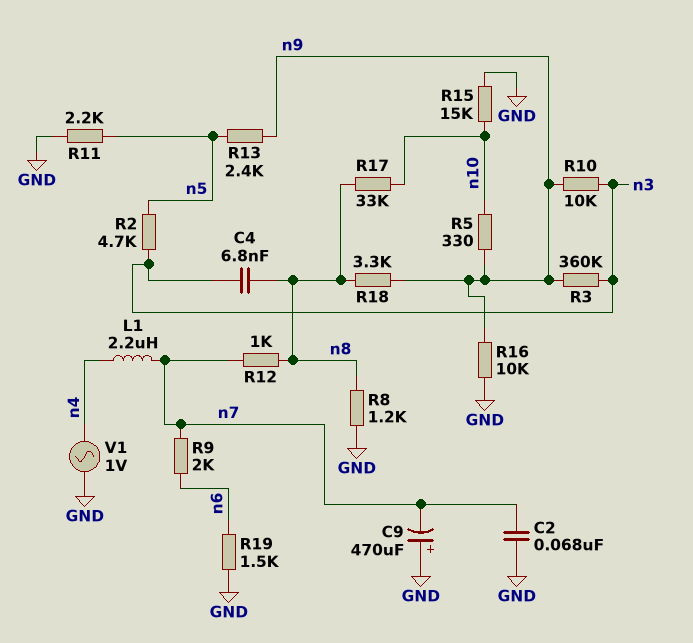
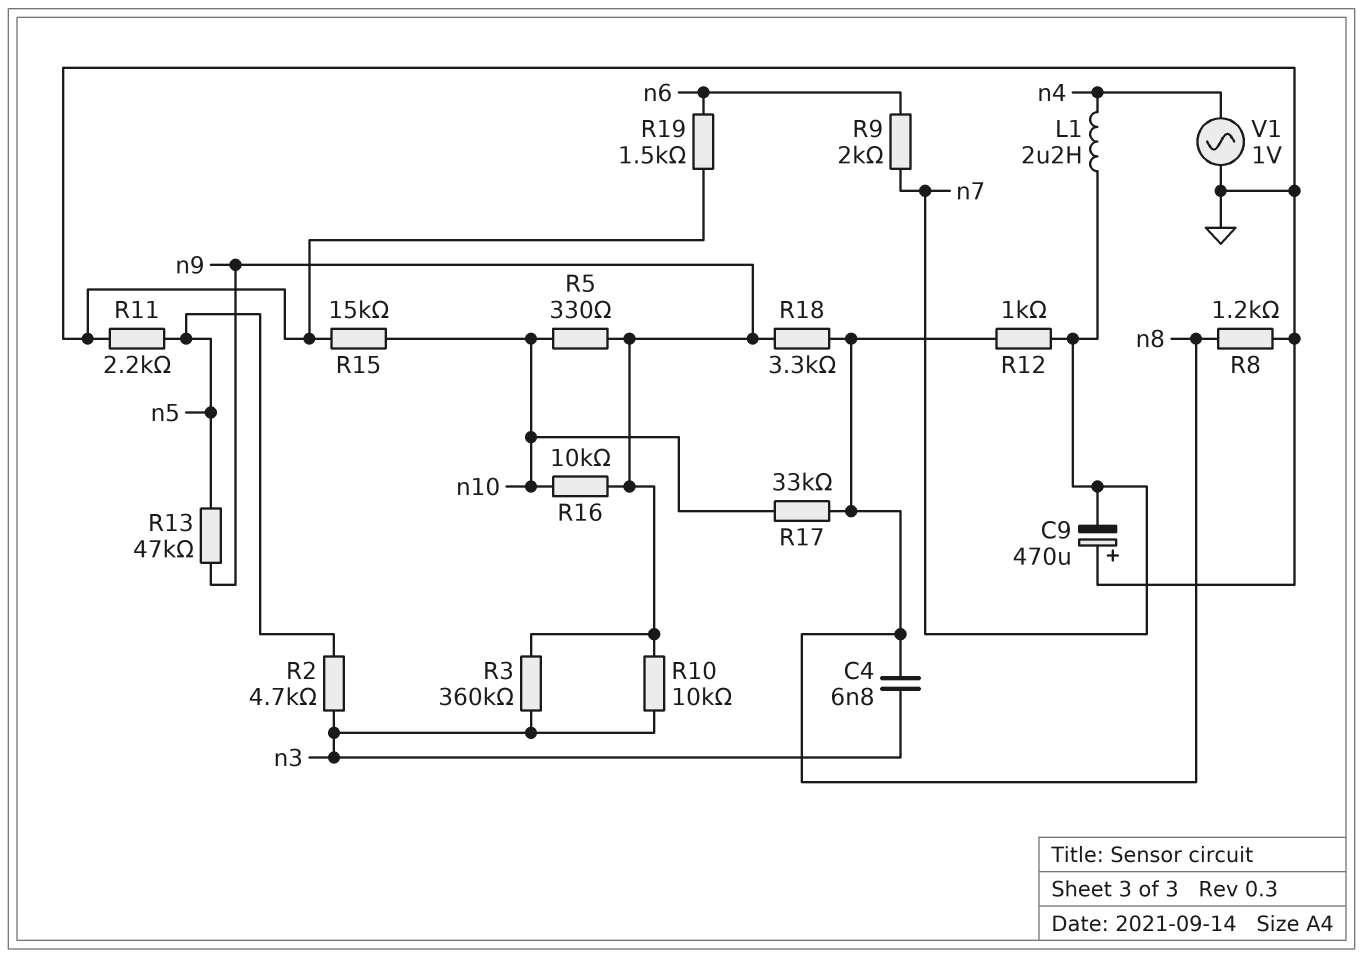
C2: 68nF (GND, n7) -> none
R13: 2.4k (n5, n9) -> 47k (n5, n9)
R16: 10k (GND, n9) -> 10k (n9, n10)

